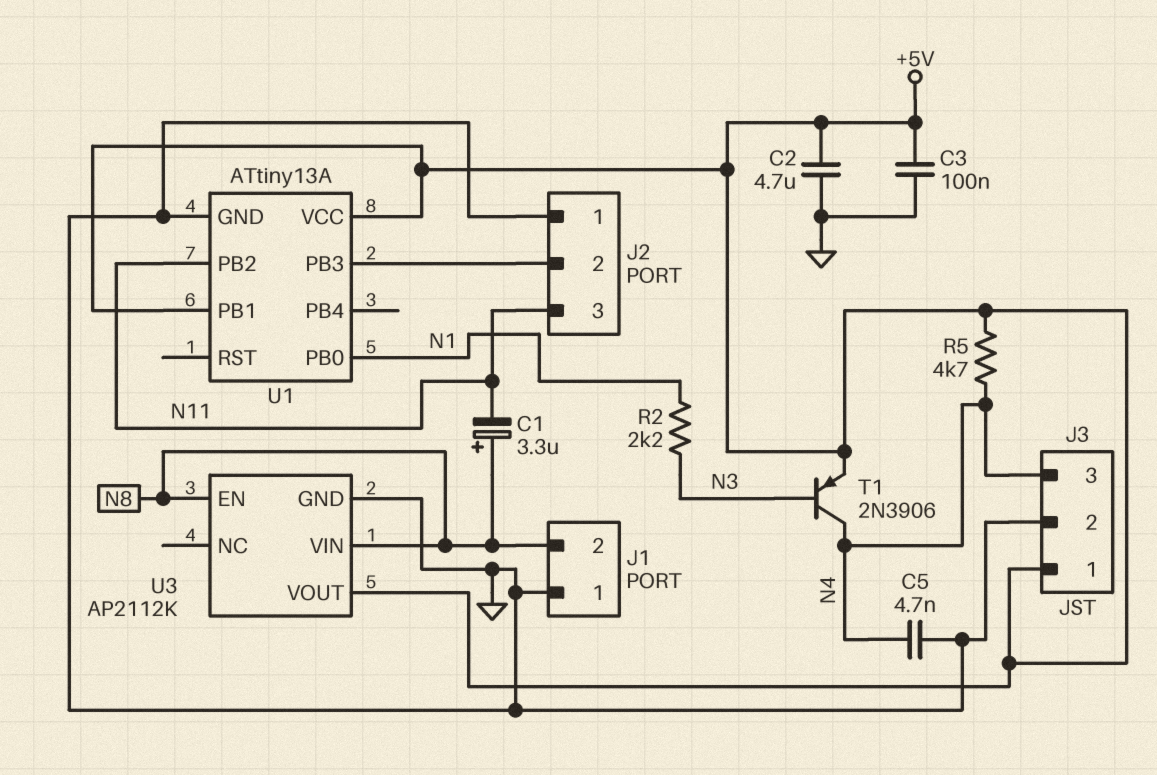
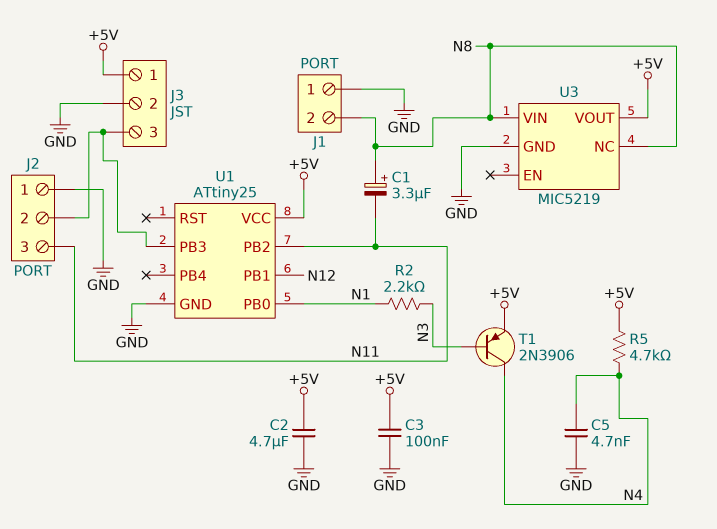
J3 pin 3: N4 -> J2/2
U1: ATtiny13A -> ATtiny25
U1 pin PB1: +5V -> N12
U3: AP2112K -> MIC5219
U3 pin EN: N8 -> none
U3 pin NC: none -> N8

